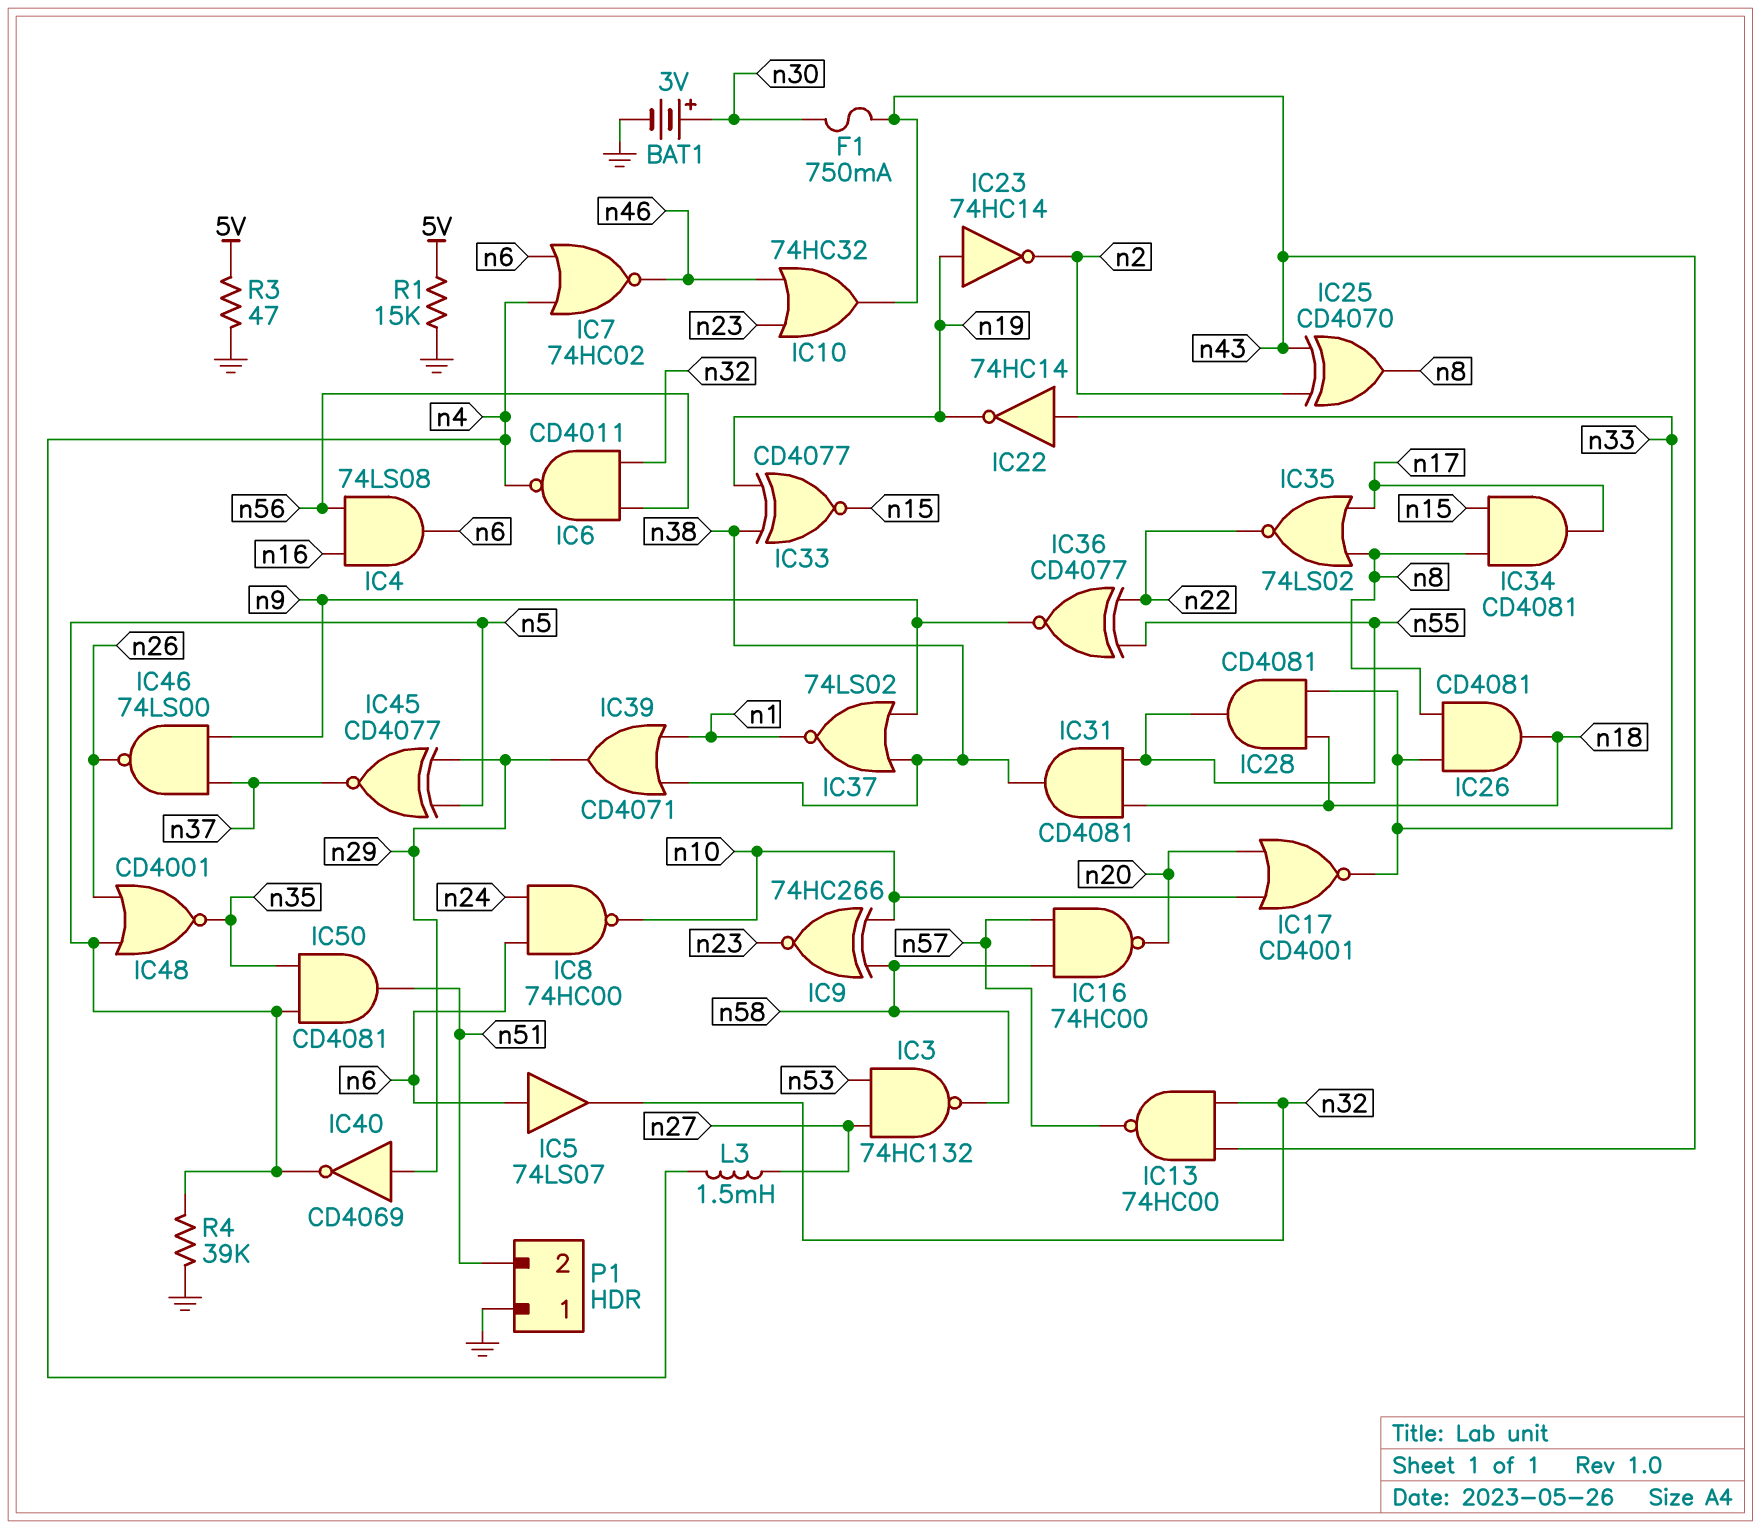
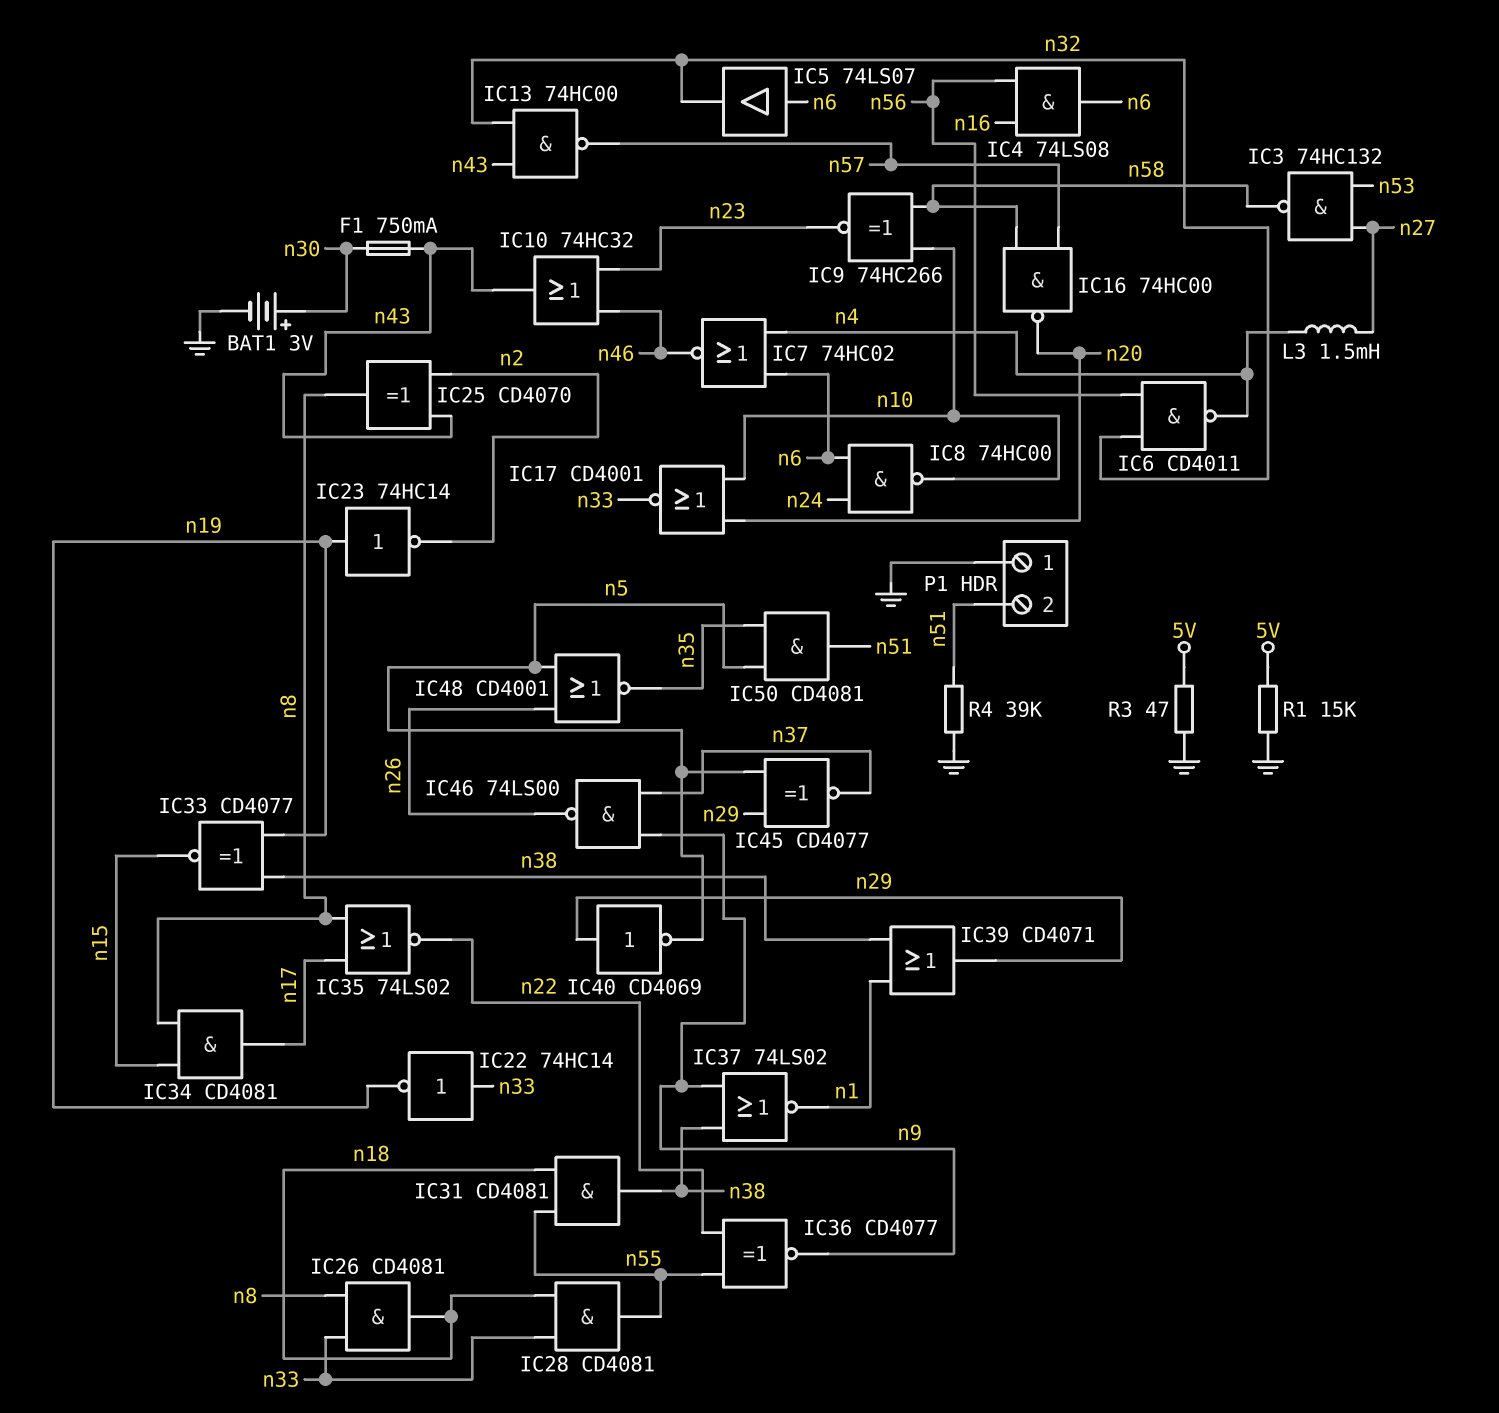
R4: 39k (GND, n5) -> 39k (GND, n51)

